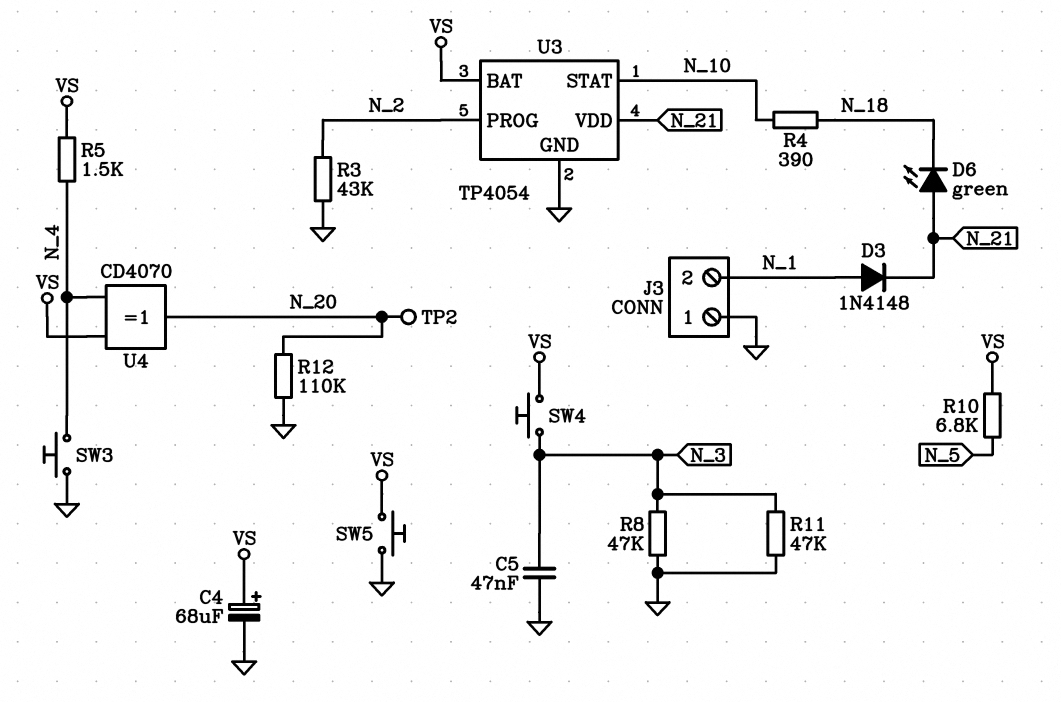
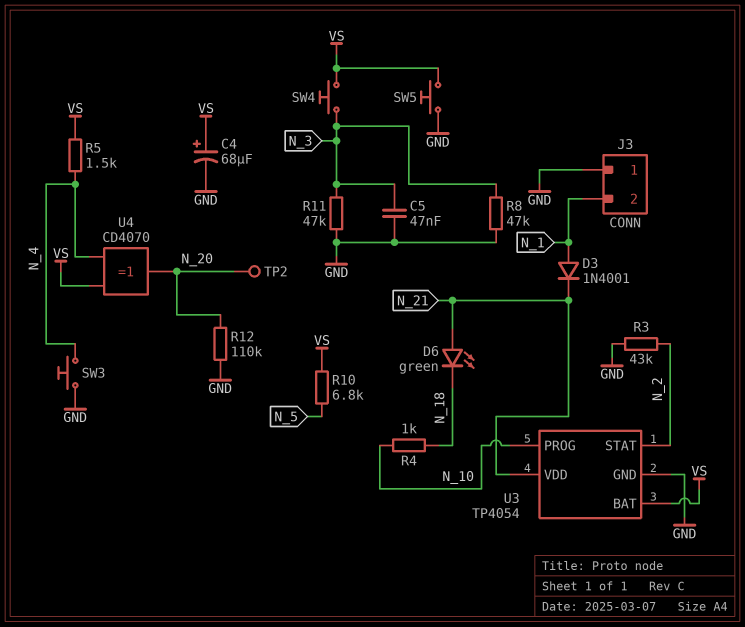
D3: diode 1N4148 (A N_1, K N_21) -> diode 1N4001 (A N_1, K N_21)
R4: 390 (N_10, N_18) -> 1k (N_10, N_18)
U3 pin PROG: N_2 -> N_10
U3 pin STAT: N_10 -> N_2

